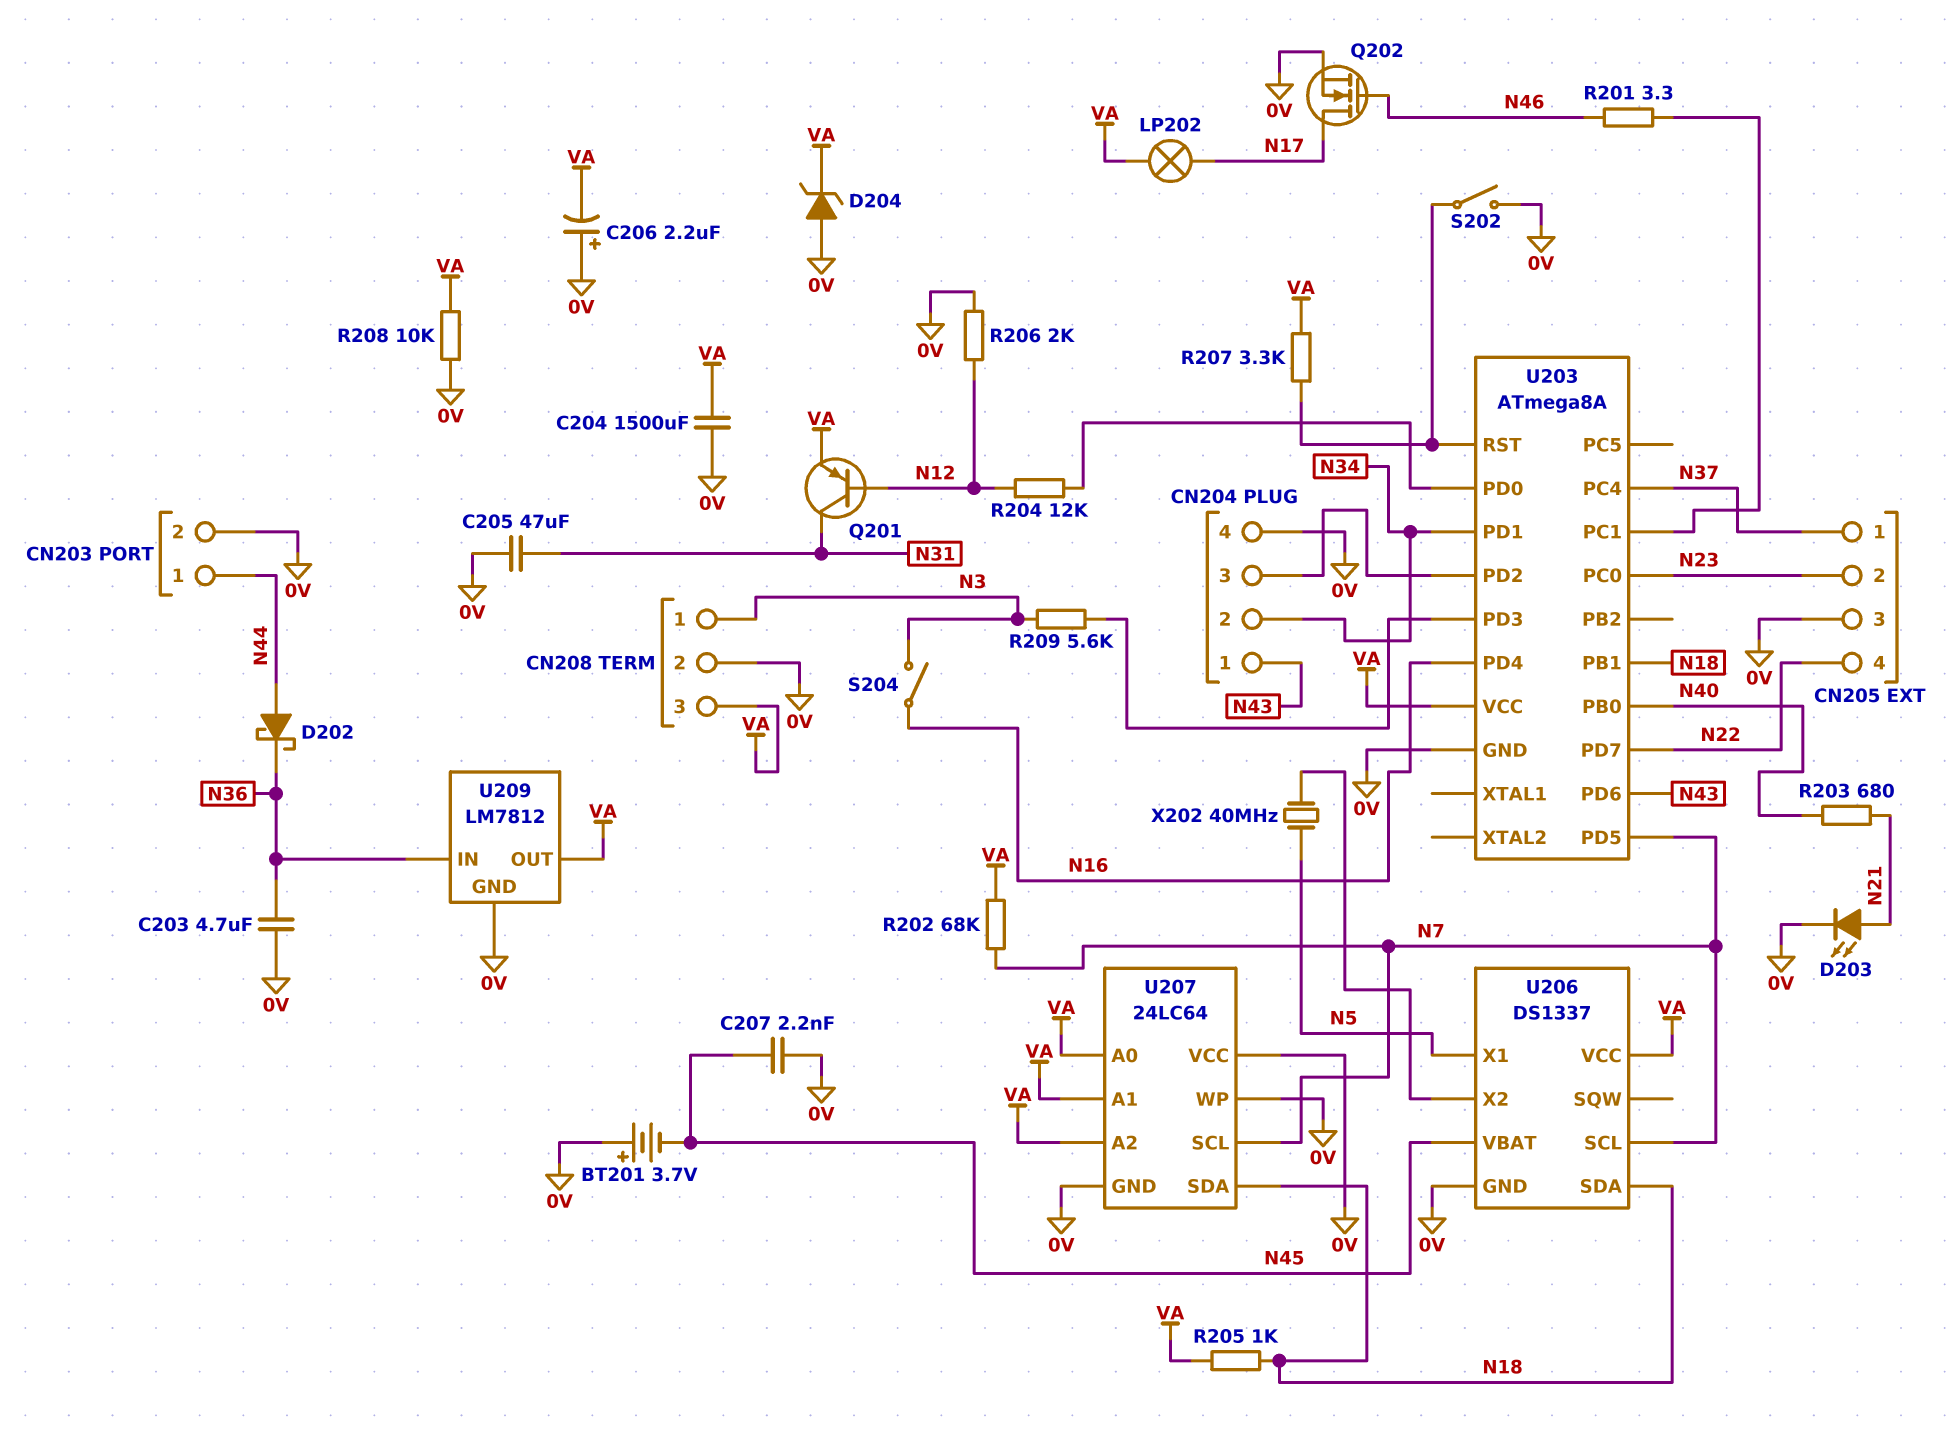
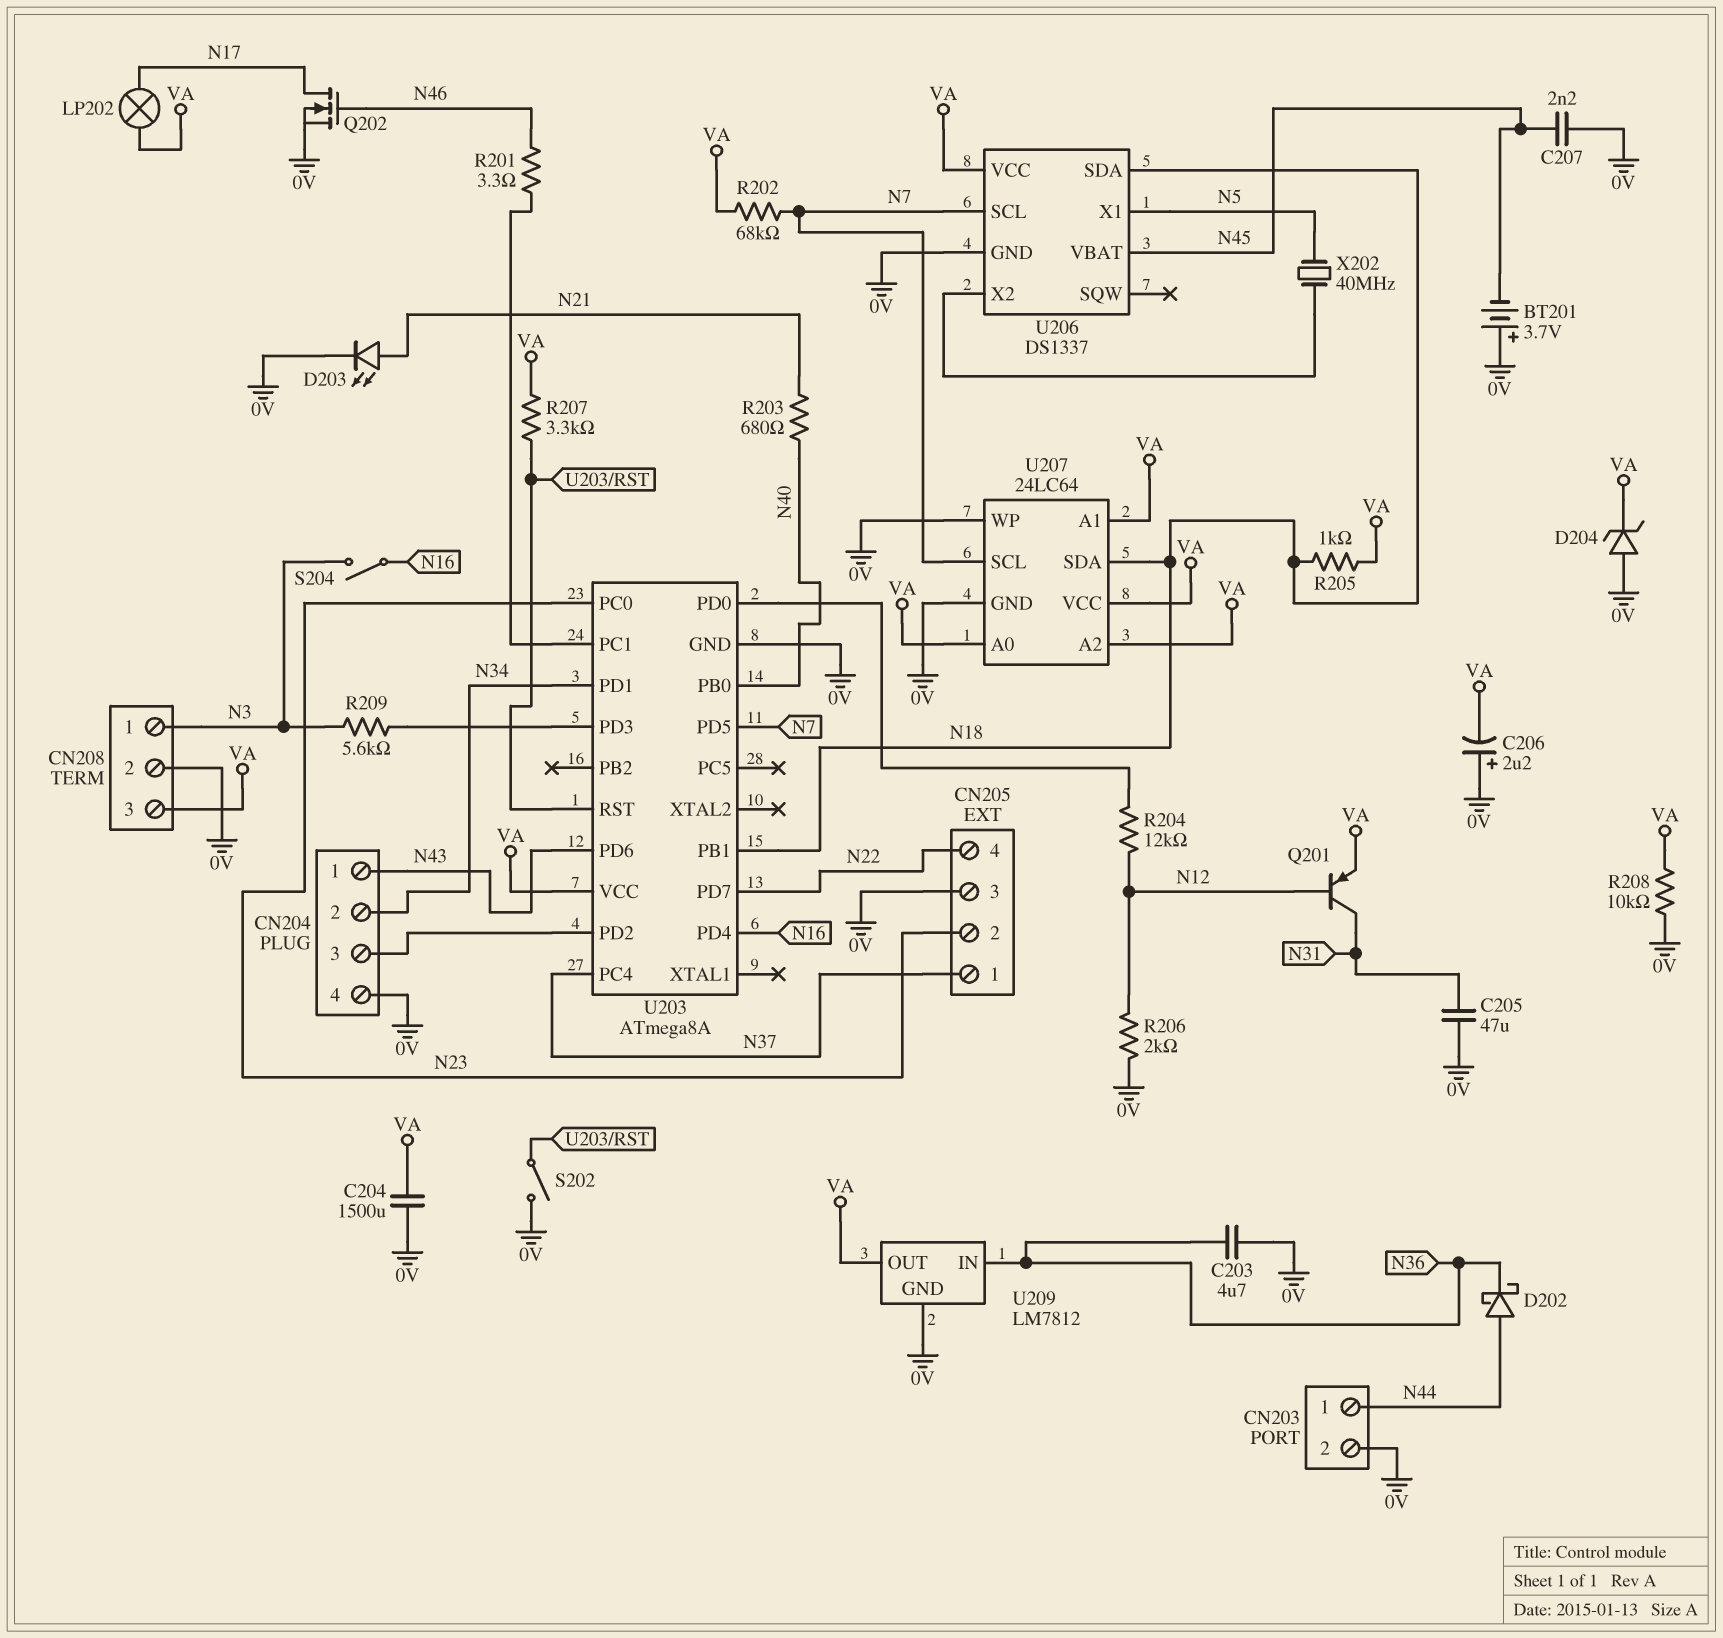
U207 pin VCC: 0V -> VA

